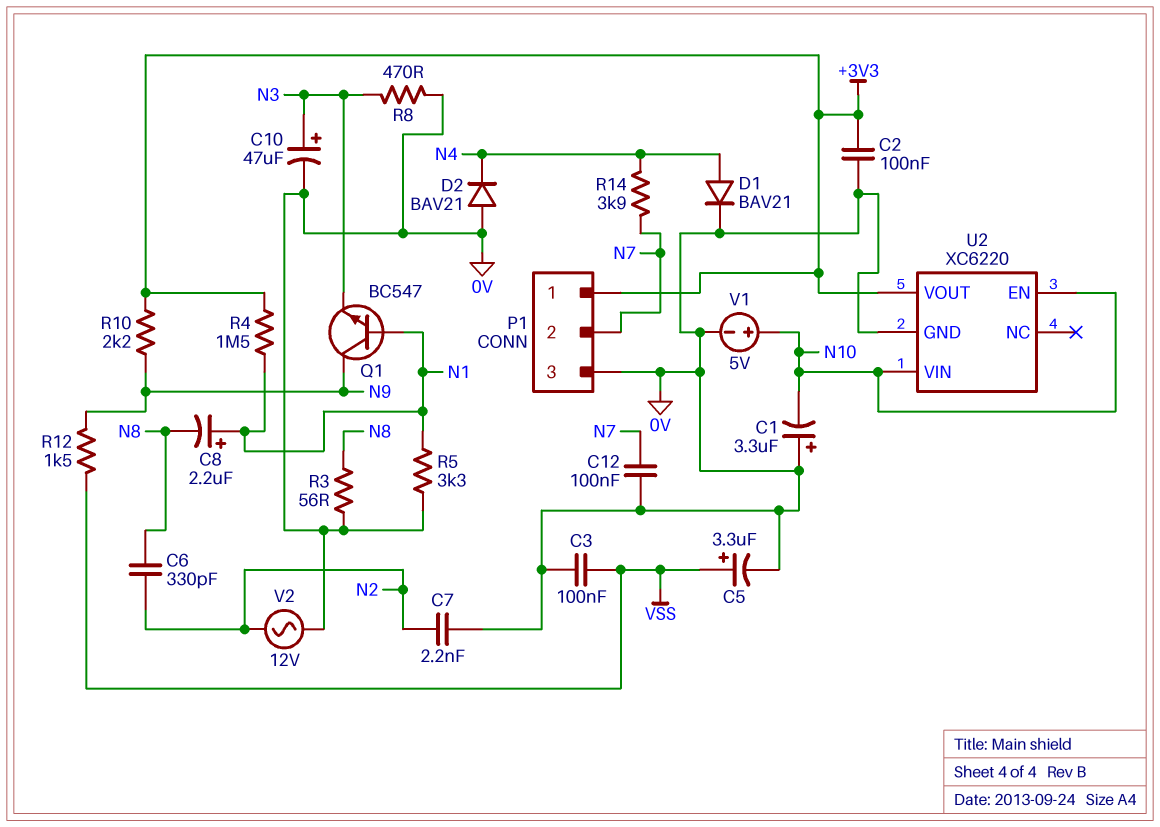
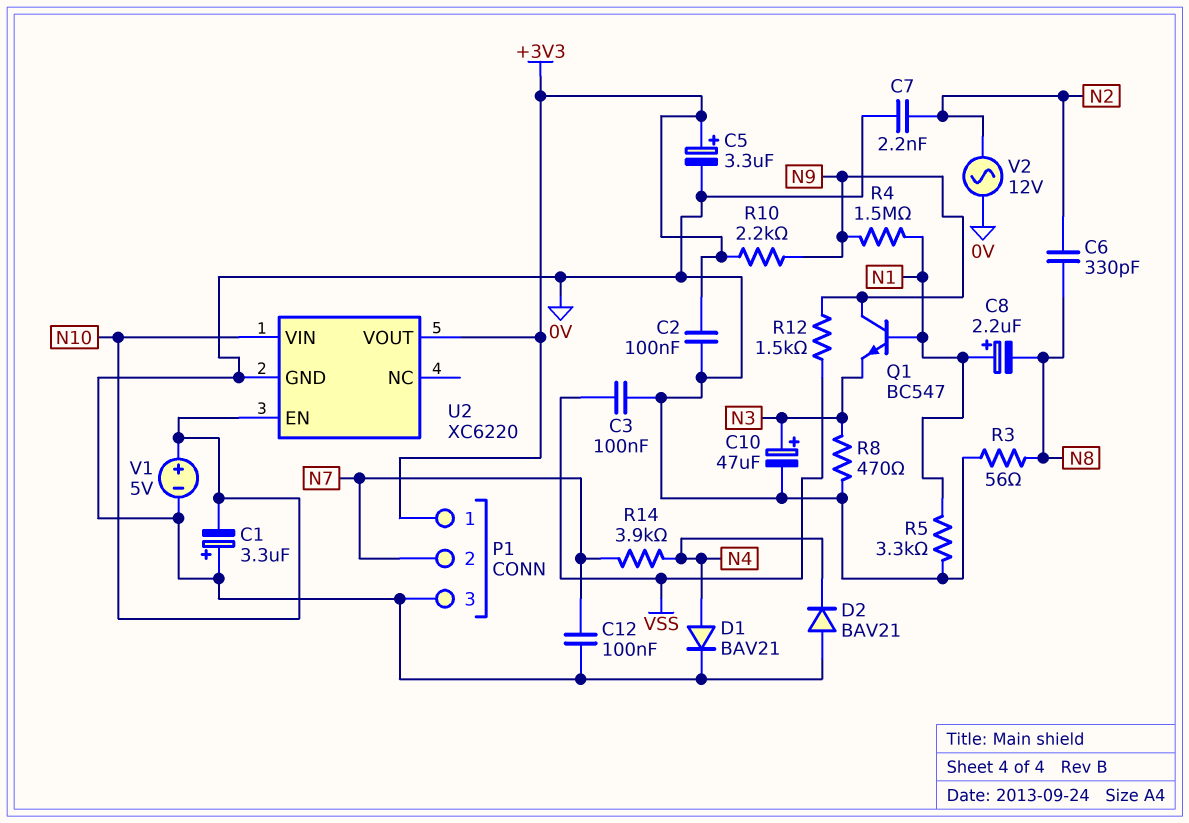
C5: 3.3uF (plus VSS, minus 0V) -> 3.3uF (plus +3V3, minus 0V)
R4: 1.5M (+3V3, N1) -> 1.5M (N1, N9)

